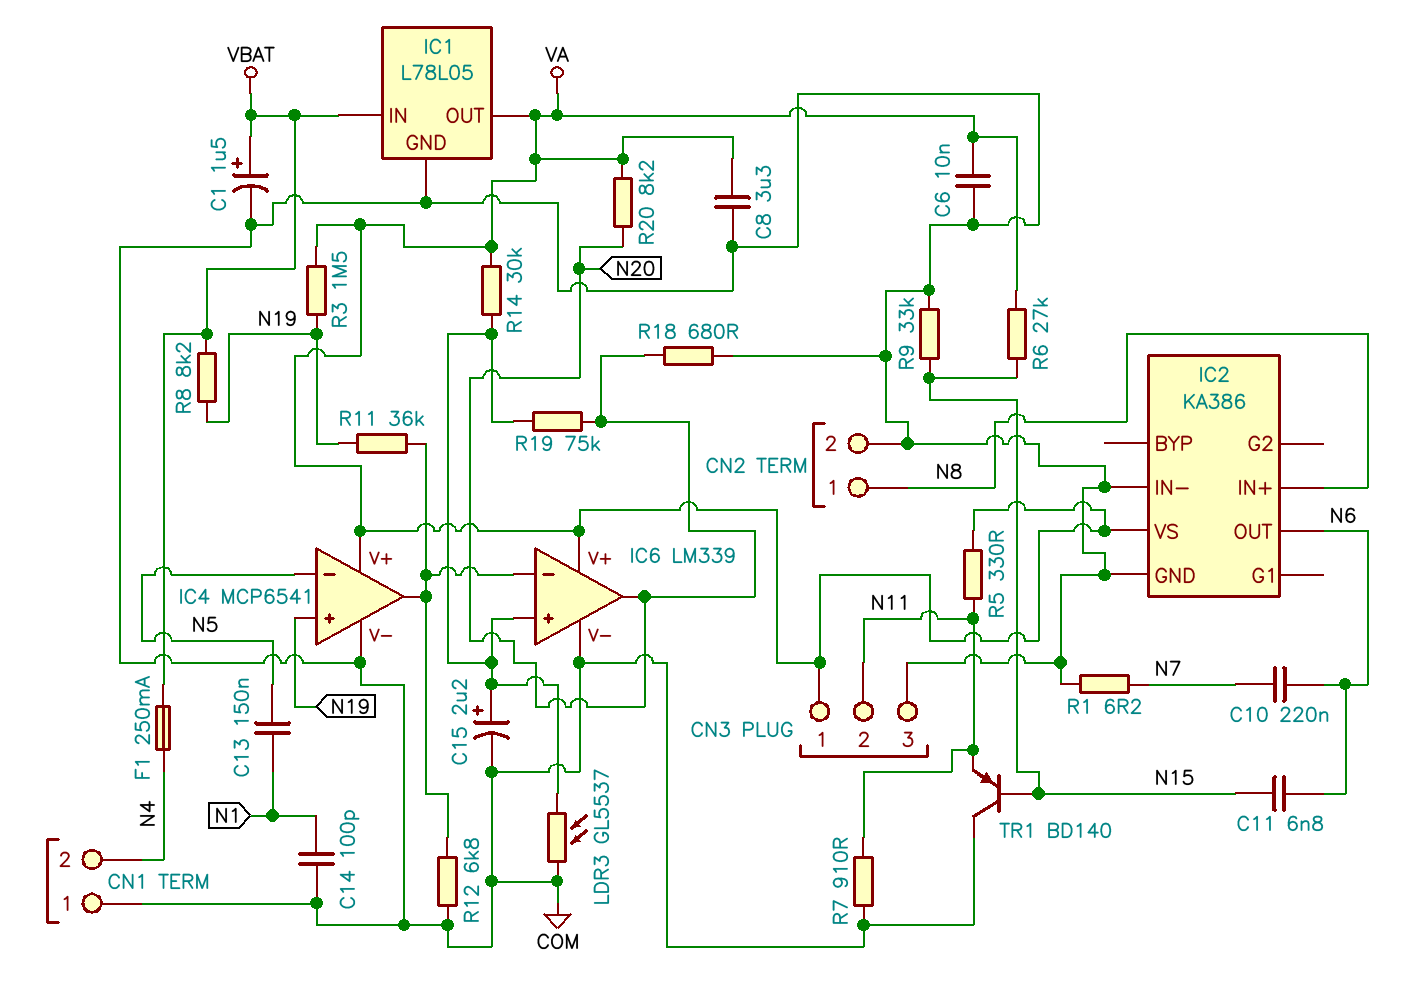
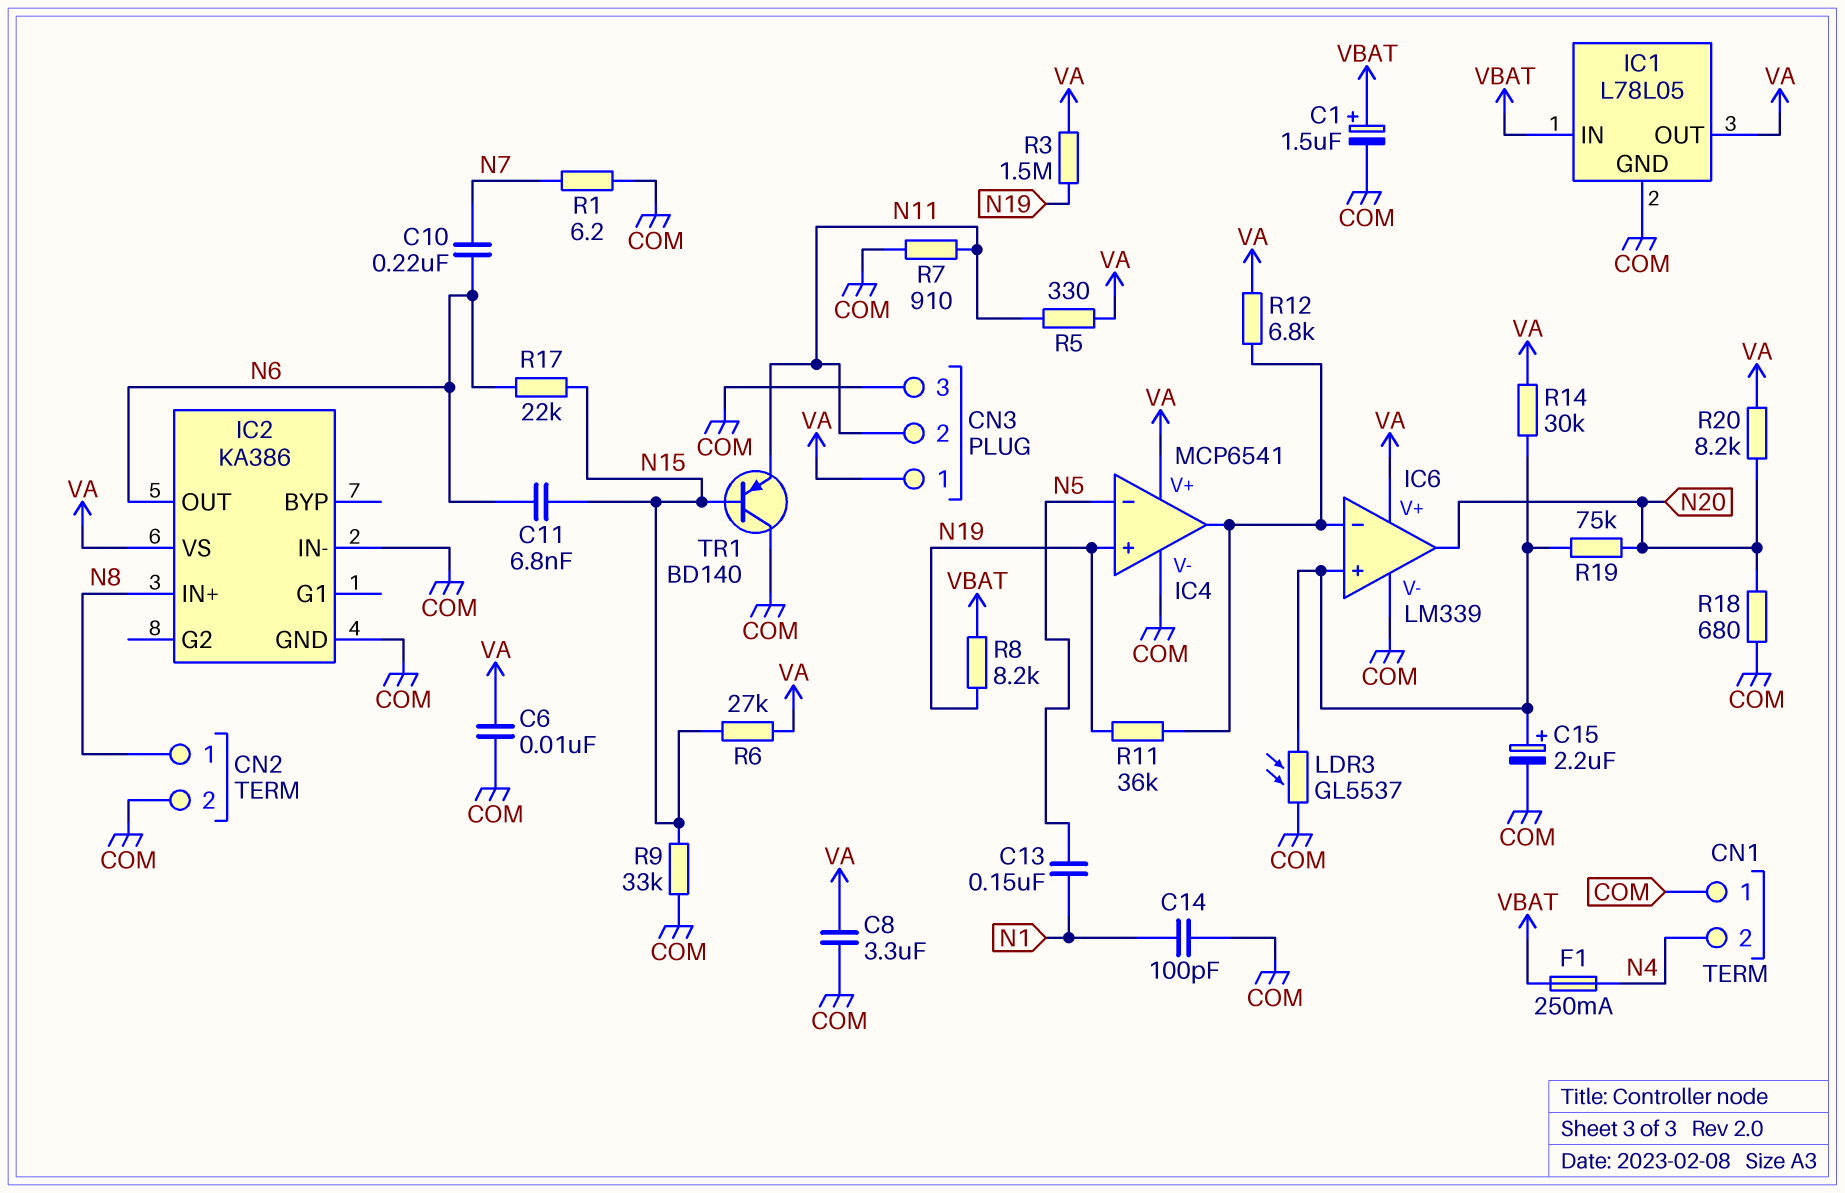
R12: 6.8k (COM, IC4/out) -> 6.8k (IC4/out, VA)
R17: none -> 22k (N6, N15)

